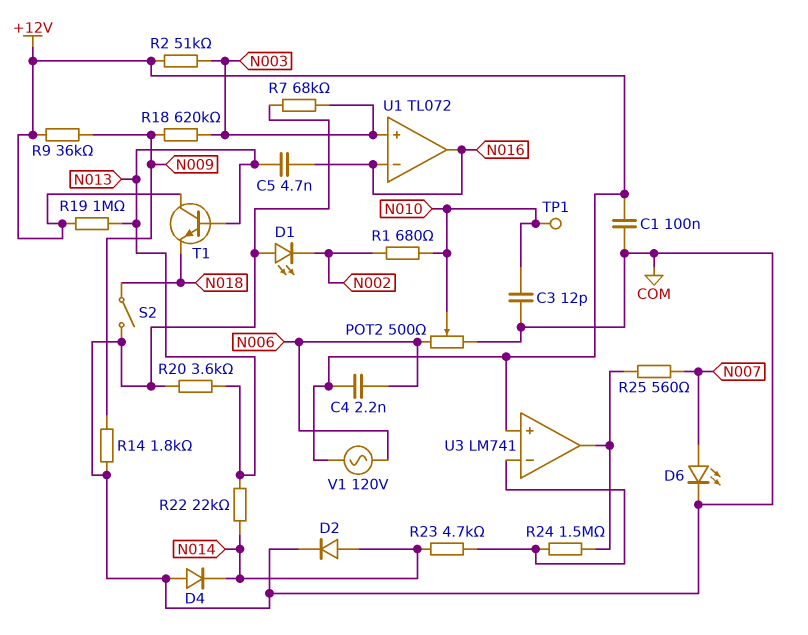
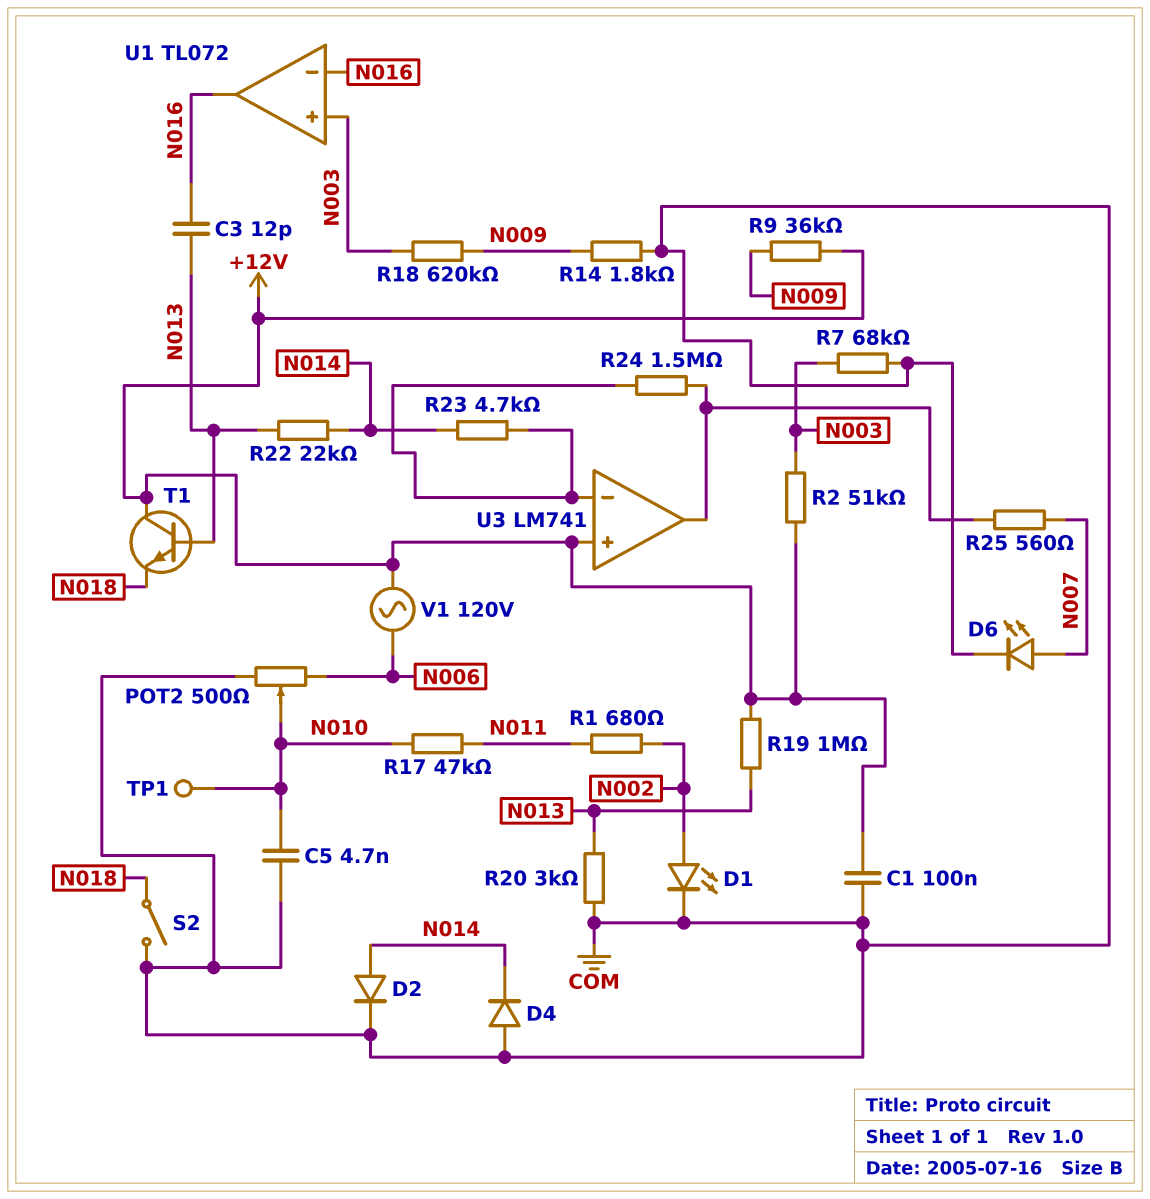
C3: 12pF (COM, N010) -> 12pF (N013, N016)
C4: 2.2nF (+12V, N006) -> none
C5: 4.7nF (N013, N016) -> 4.7nF (COM, N010)
D1: LED (A COM, K N002) -> LED (A N002, K COM)
R1: 680 (N002, N010) -> 680 (N002, N011)
R17: none -> 47k (N010, N011)
R20: 3.6k (COM, N013) -> 3k (COM, N013)

